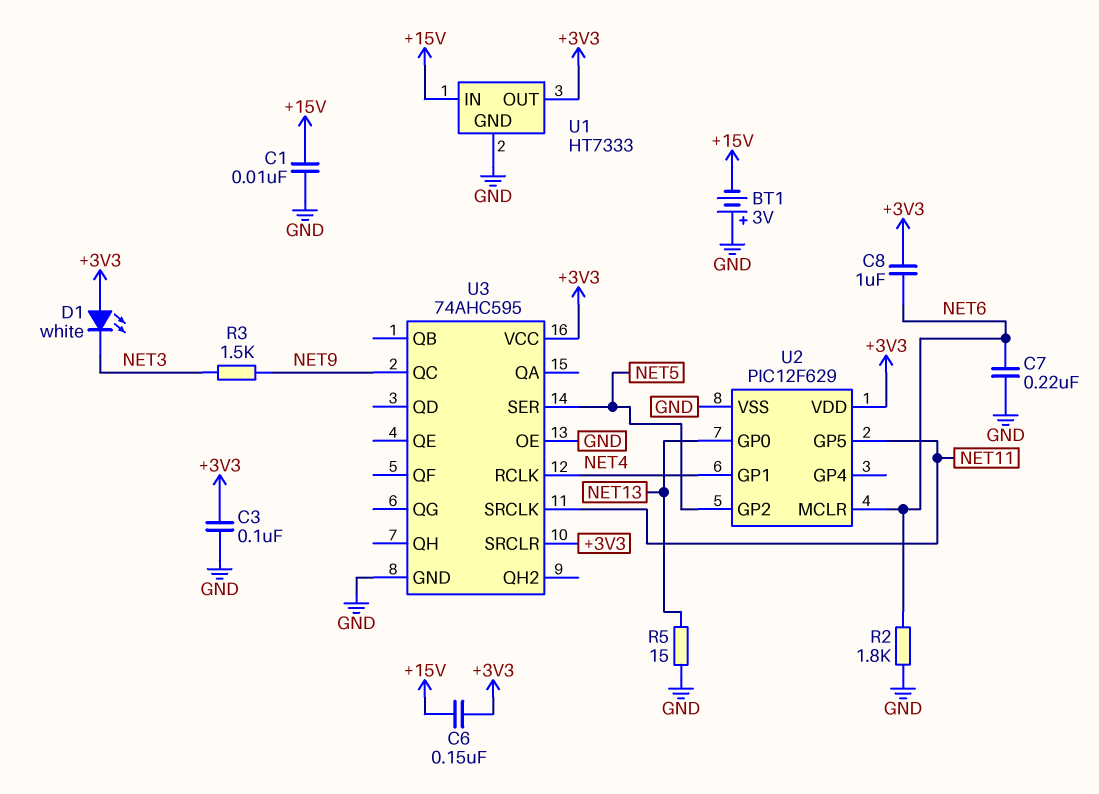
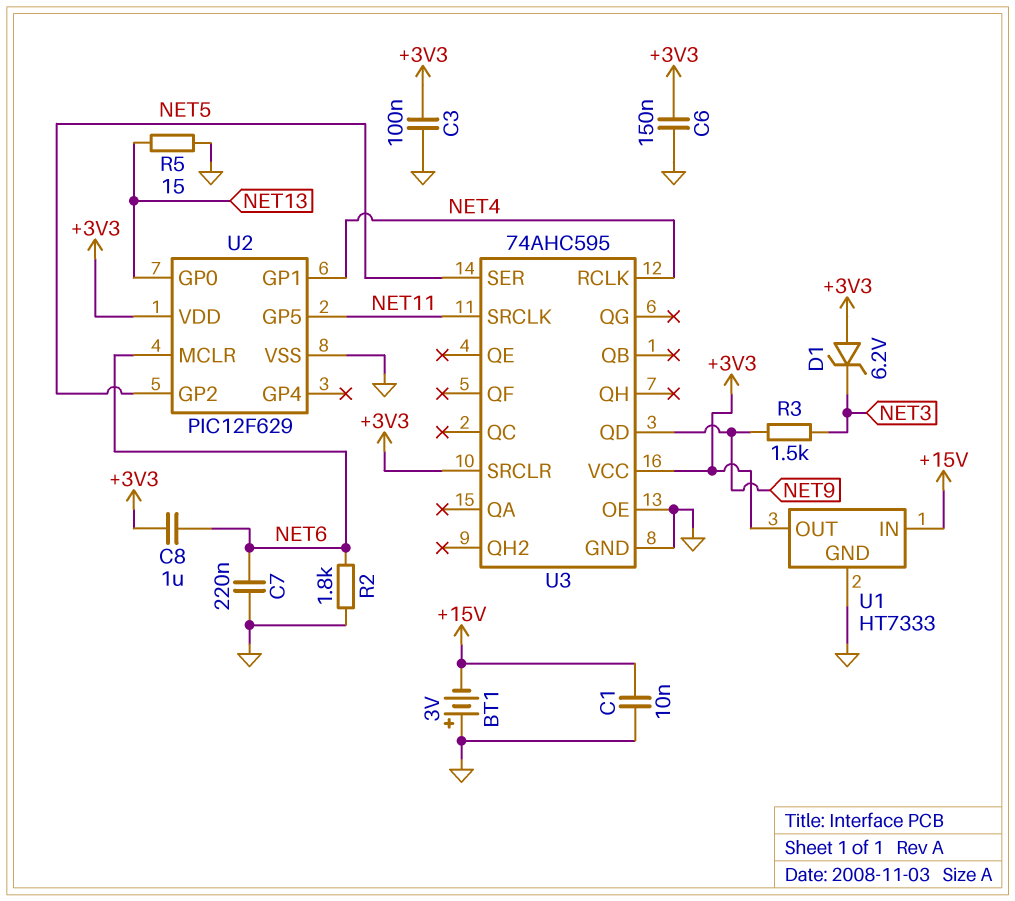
C6: 150nF (+3V3, +15V) -> 150nF (+3V3, GND)
D1: LED white (A +3V3, K NET3) -> zener 6.2V (A +3V3, K NET3)
U3 pin QC: NET9 -> none
U3 pin QD: none -> NET9

